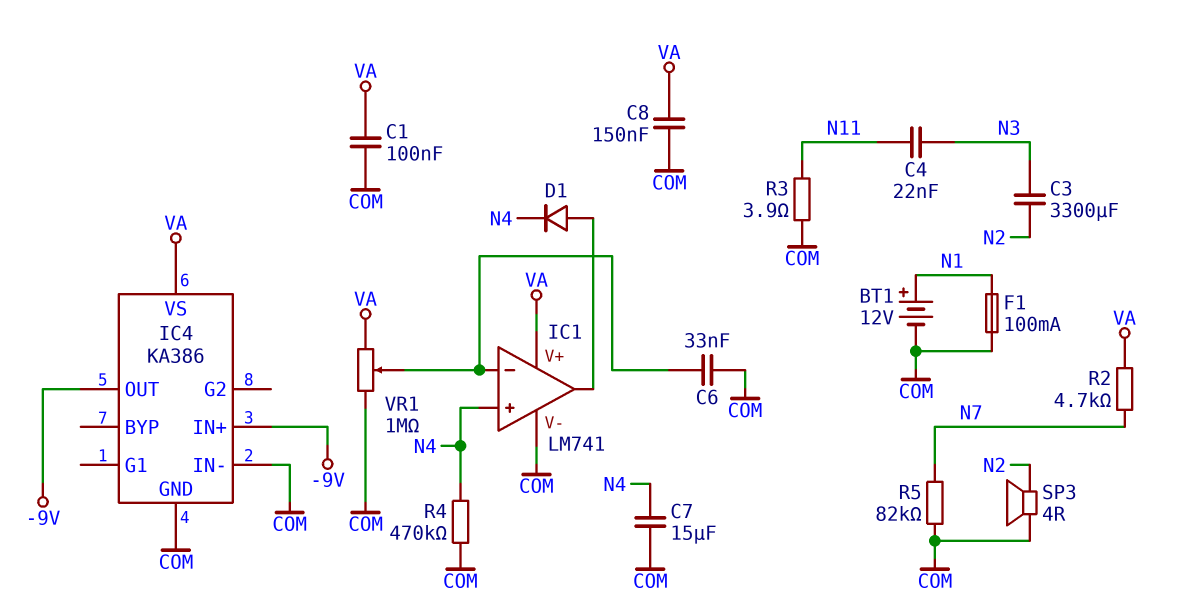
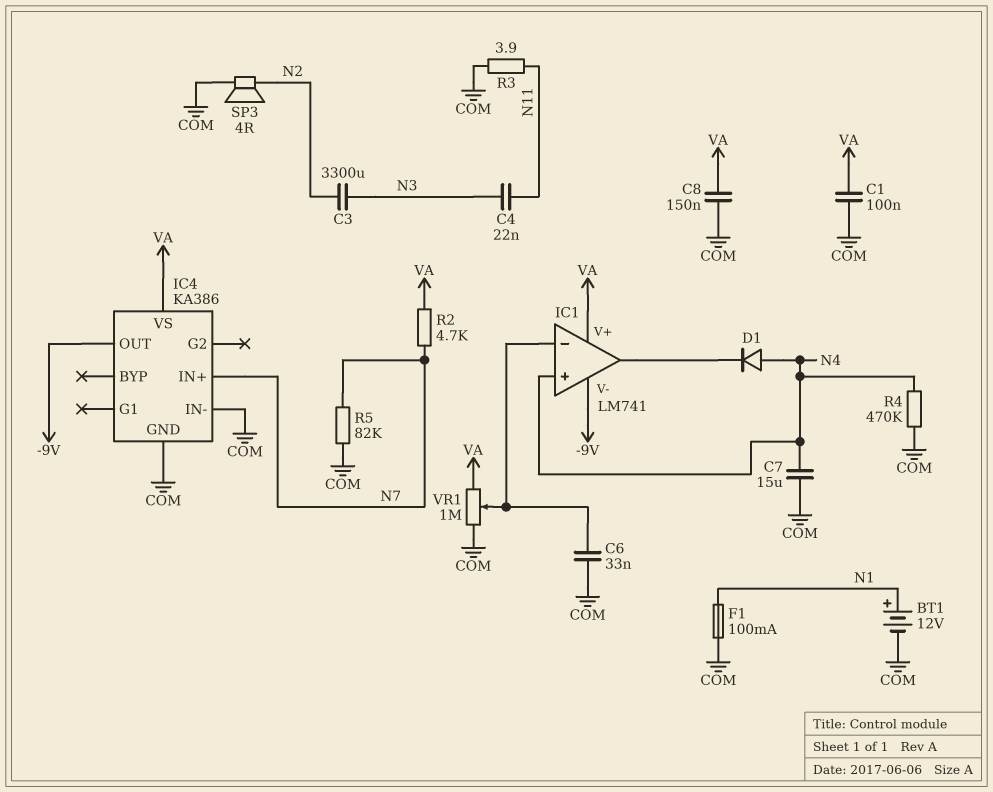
D1: diode (A IC1/out, K N4) -> diode (A N4, K IC1/out)
IC1 pin V-: COM -> -9V
IC4 pin IN+: -9V -> N7

